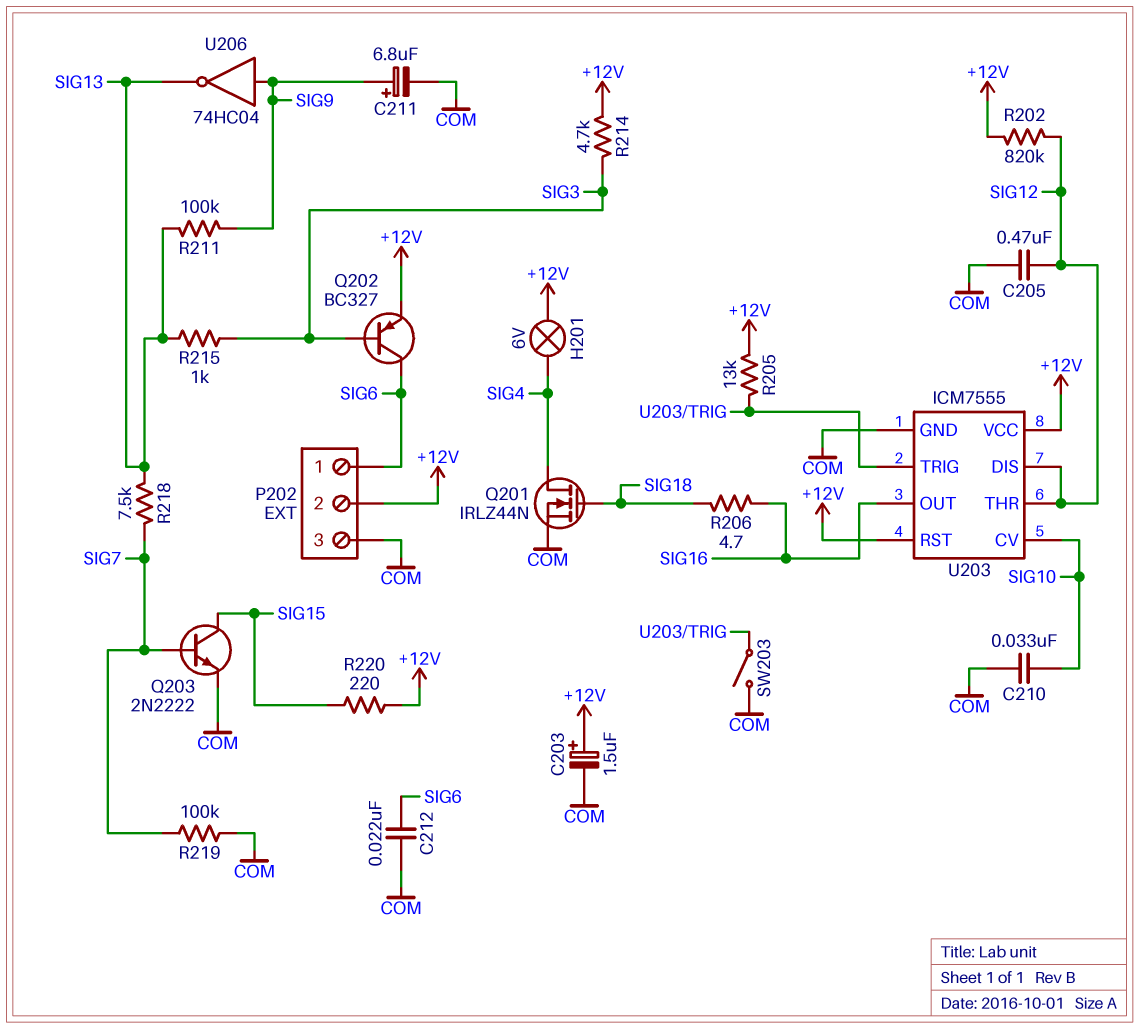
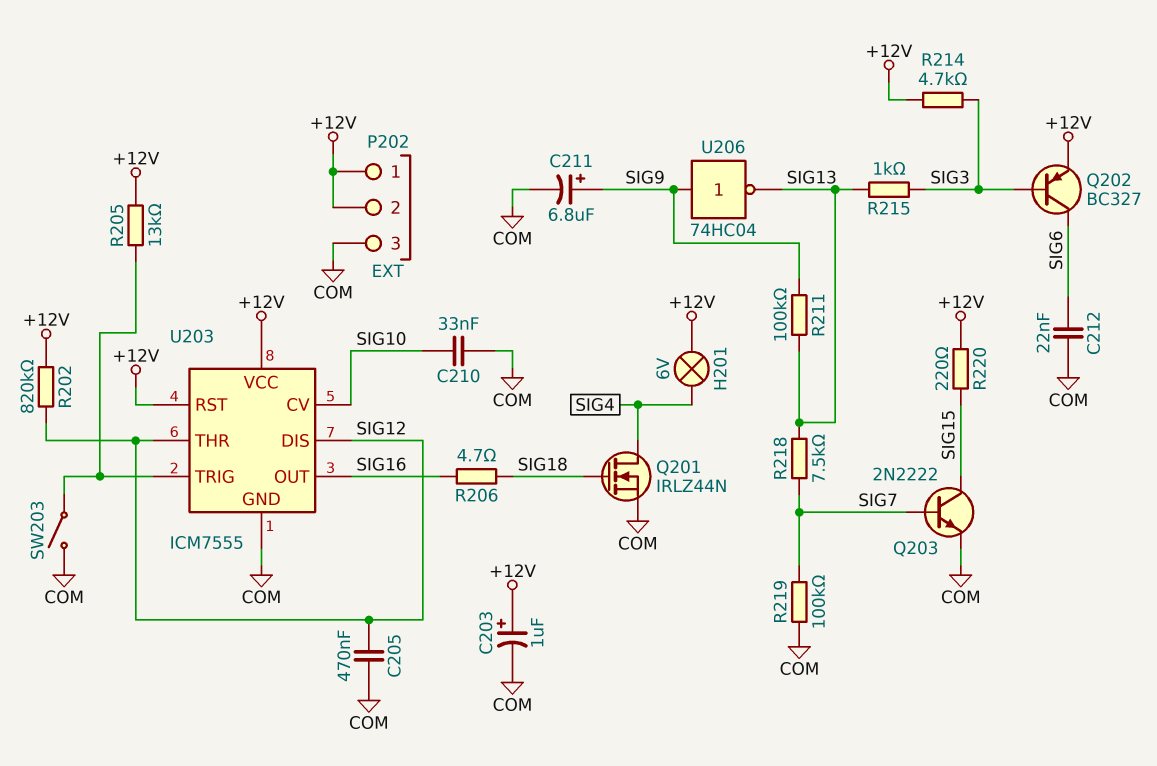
C203: 1.5uF (plus +12V, minus COM) -> 1uF (plus +12V, minus COM)
P202 pin 1: SIG6 -> +12V

